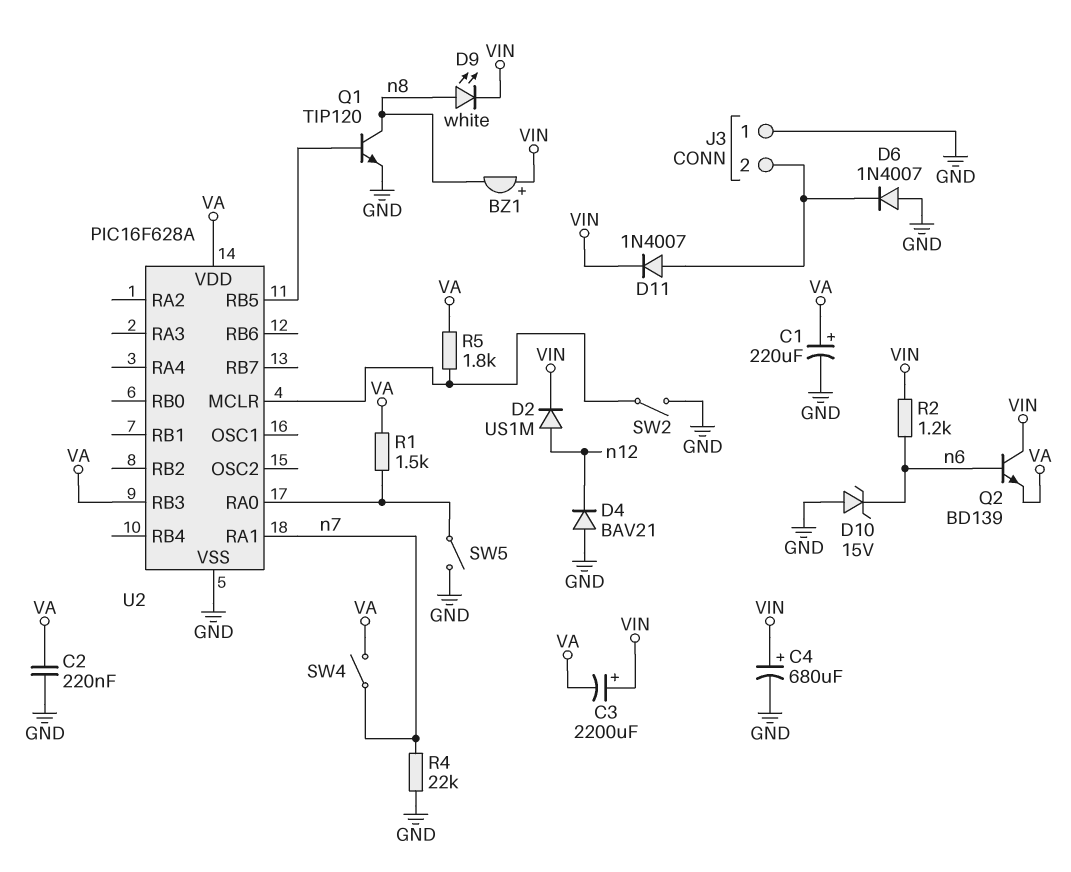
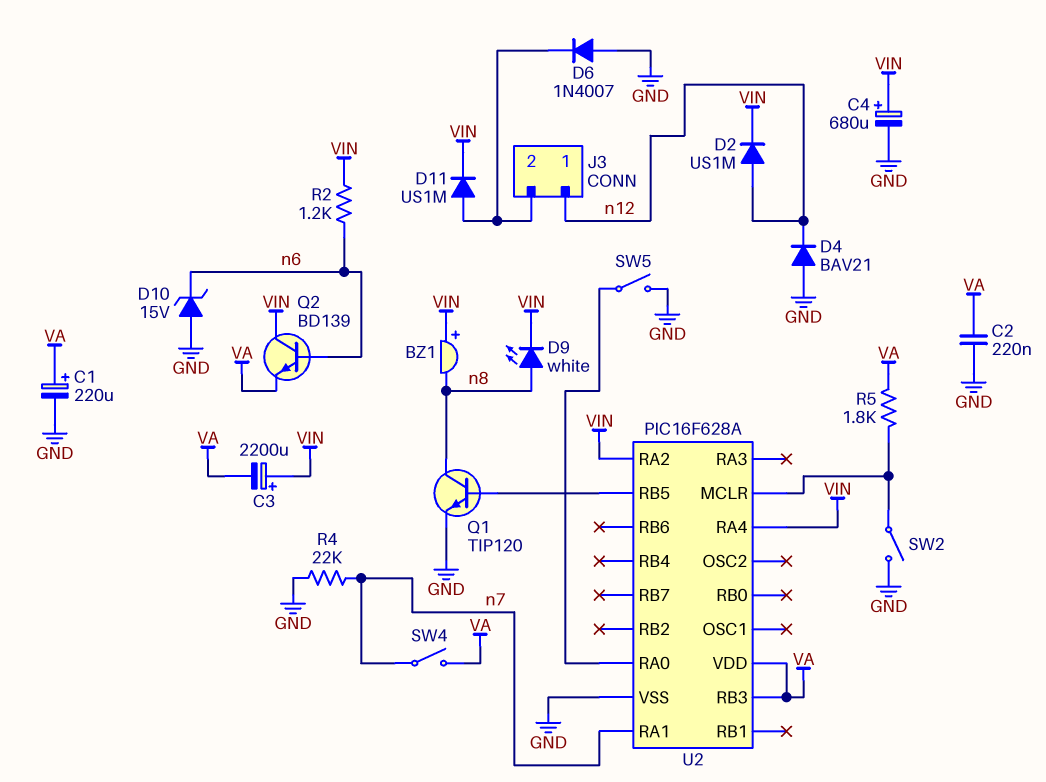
D11: diode 1N4007 (A J3/2, K VIN) -> diode US1M (A J3/2, K VIN)
J3 pin 1: GND -> n12
R1: 1.5k (U2/RA0, VA) -> none
U2 pin RA2: none -> VIN
U2 pin RA4: none -> VIN

